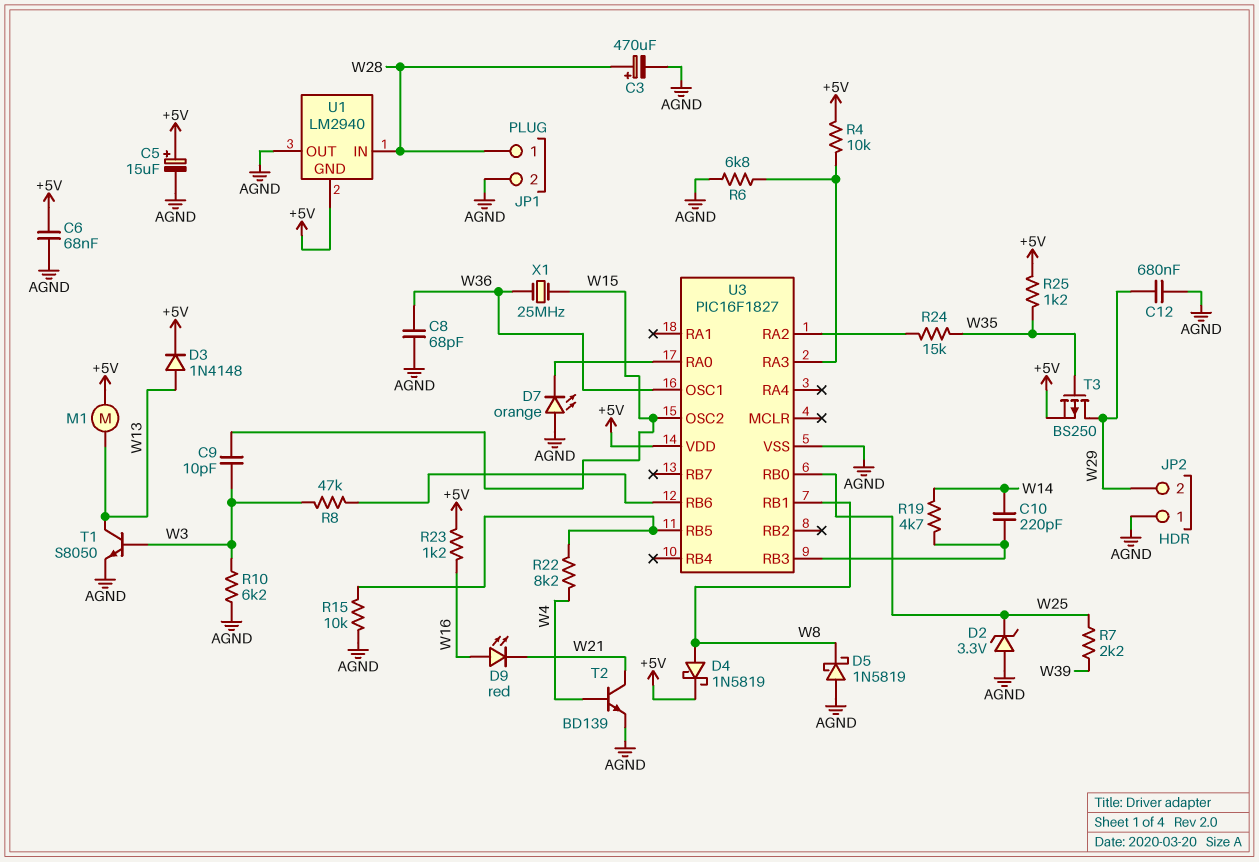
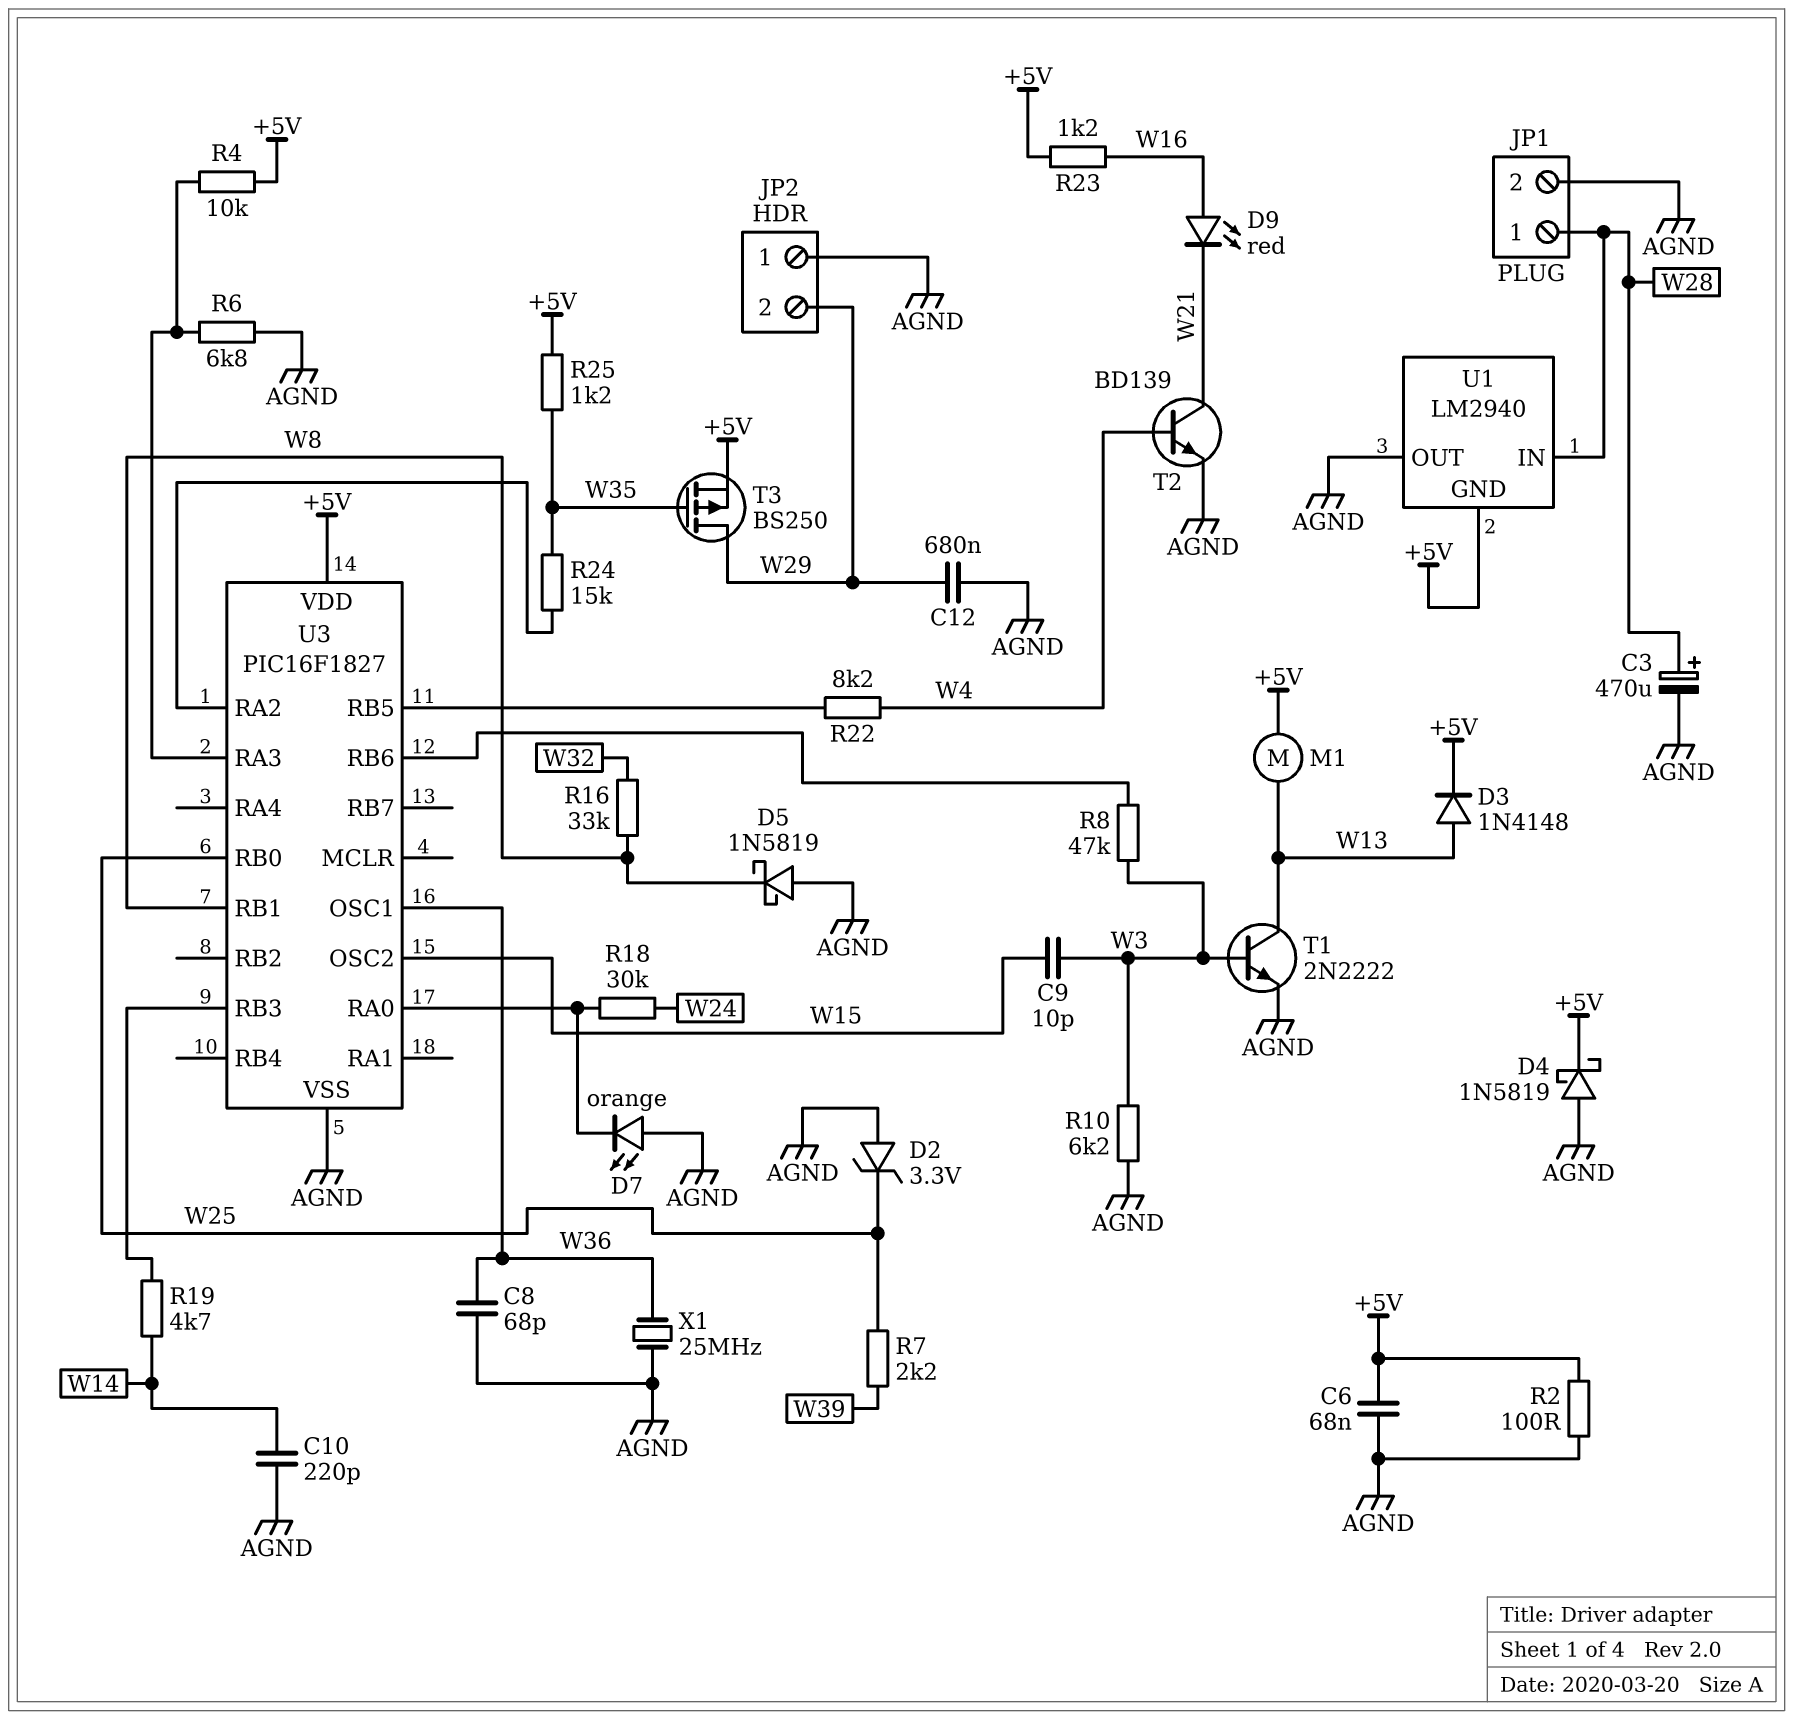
C5: 15uF (plus +5V, minus AGND) -> none
C10: 220pF (U3/RB3, W14) -> 220pF (AGND, W14)
D4: schottky 1N5819 (A W8, K +5V) -> schottky 1N5819 (A AGND, K +5V)
R2: none -> 100 (+5V, AGND)
R15: 10k (AGND, U3/RB5) -> none
R16: none -> 33k (W8, W32)
R18: none -> 30k (U3/RA0, W24)
T1: NPN S8050 (B W3, C W13, E AGND) -> NPN 2N2222 (B W3, C W13, E AGND)
X1: 25MHz (W15, W36) -> 25MHz (AGND, W36)

